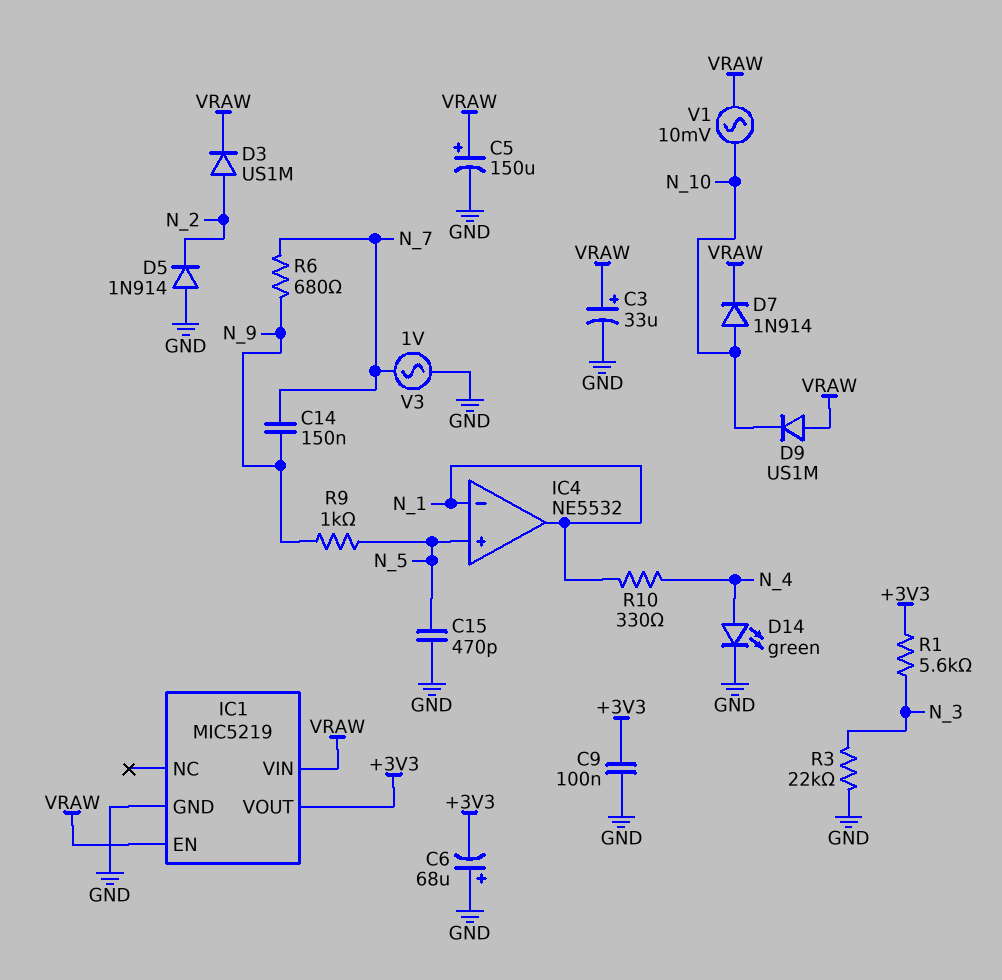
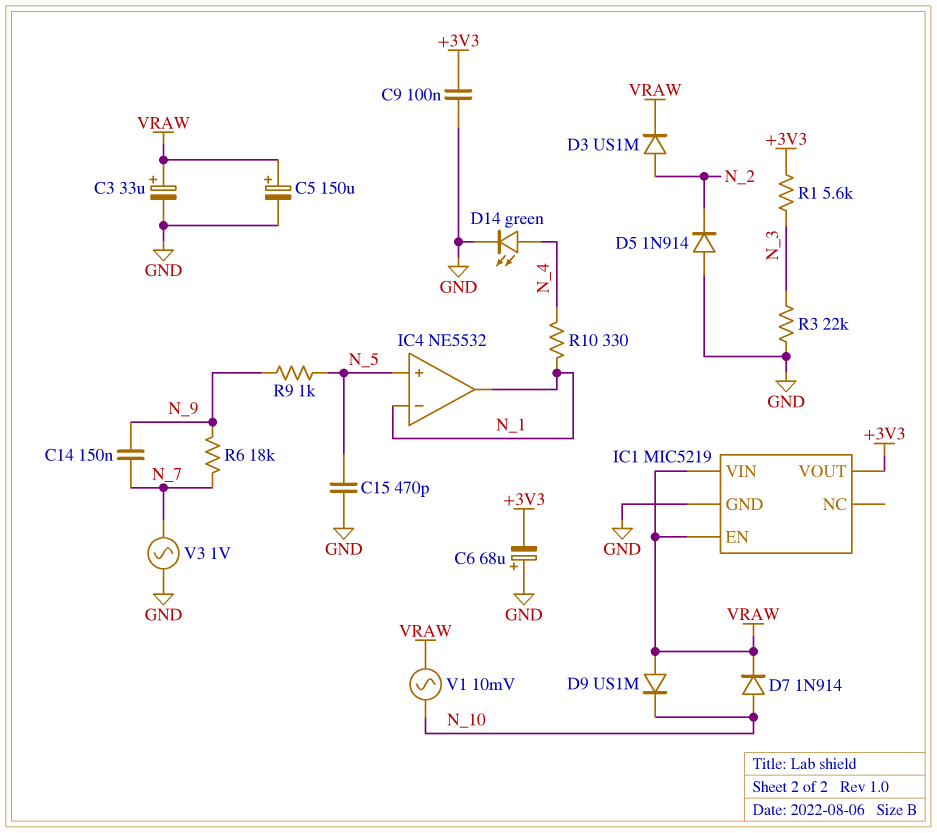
R6: 680 (N_7, N_9) -> 18k (N_7, N_9)

